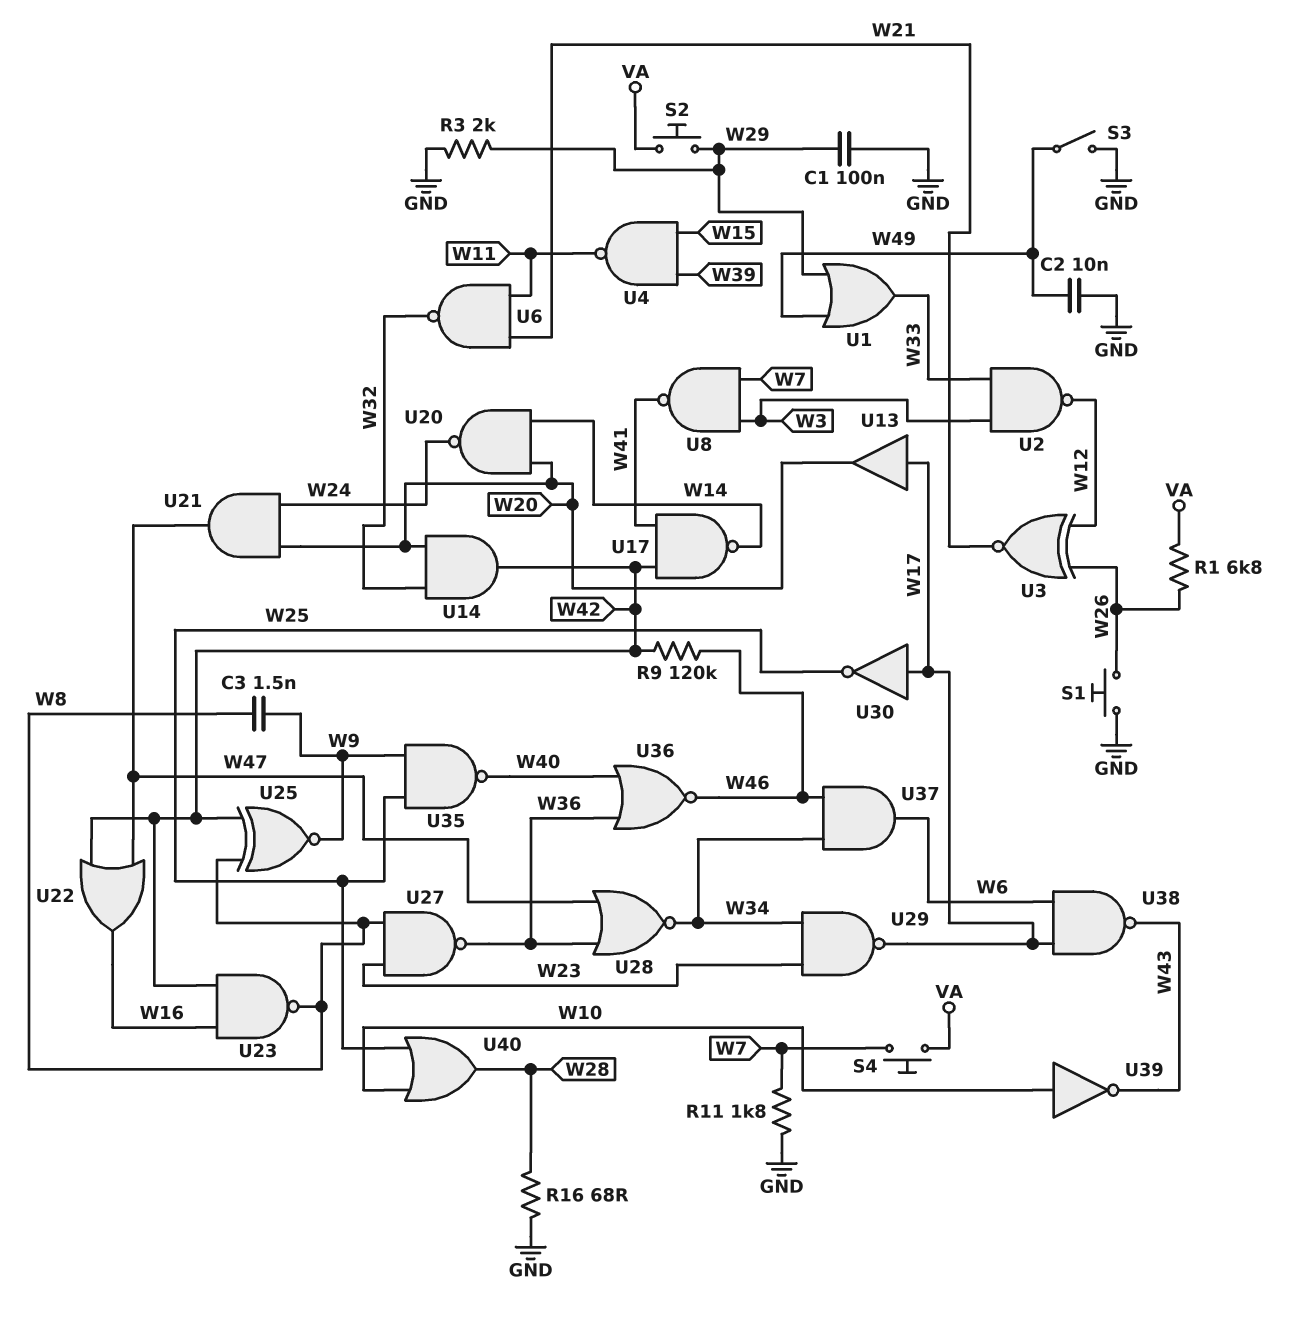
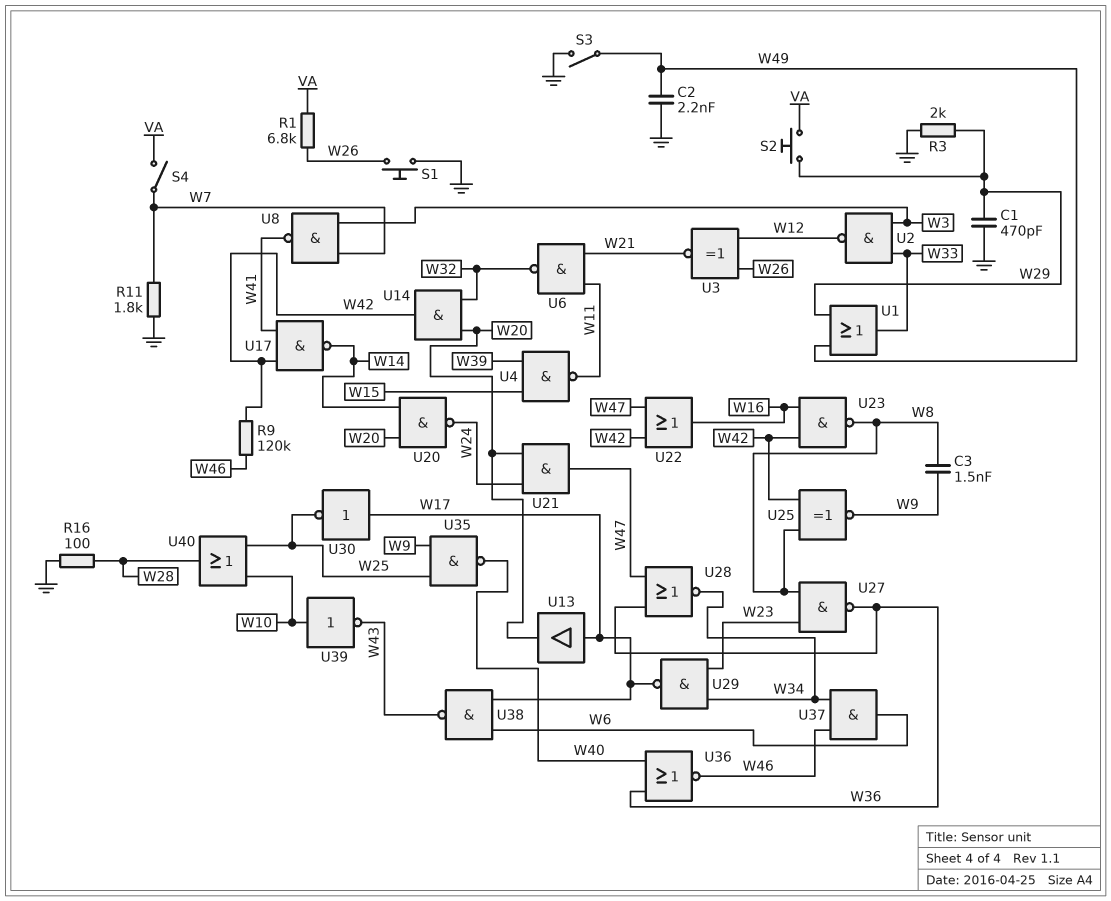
C1: 100nF (GND, W29) -> 470pF (GND, W29)
C2: 10nF (GND, W49) -> 2.2nF (GND, W49)
R16: 68 (GND, W28) -> 100 (GND, W28)
S4: button (VA, W7) -> switch (VA, W7)

